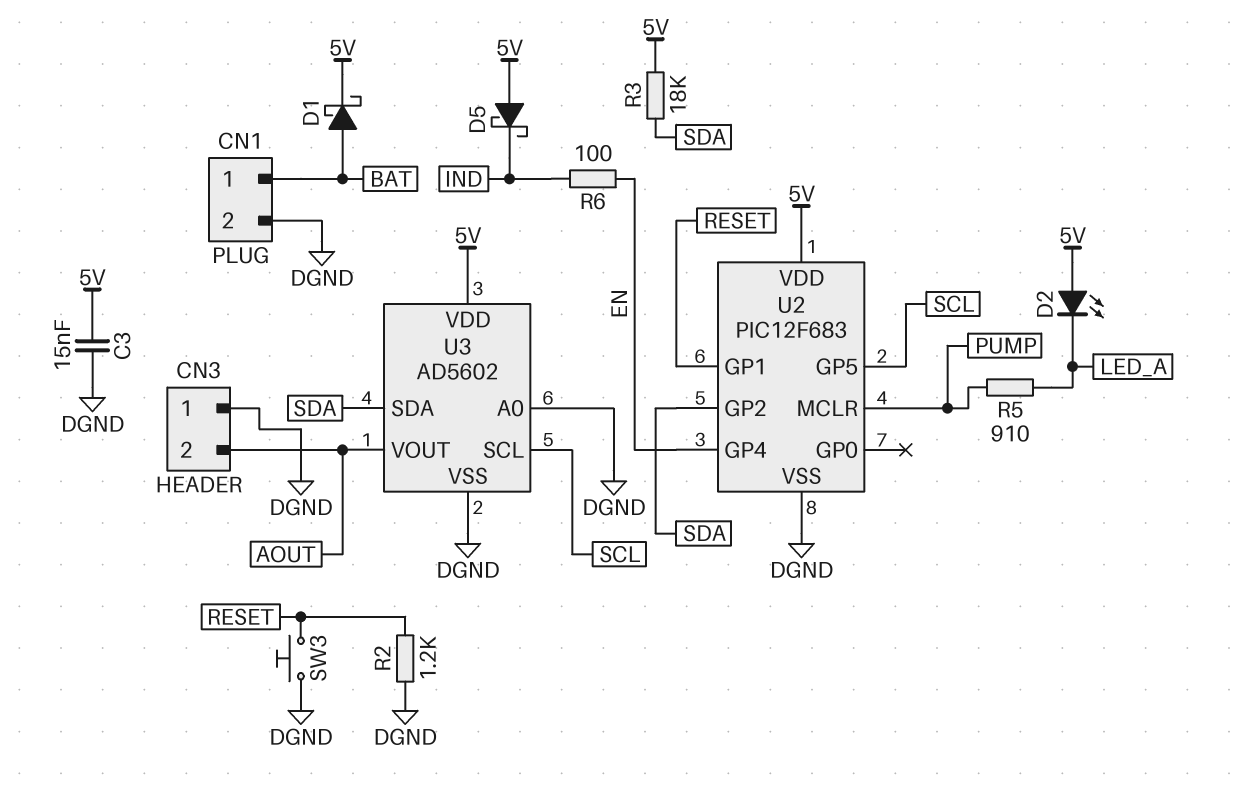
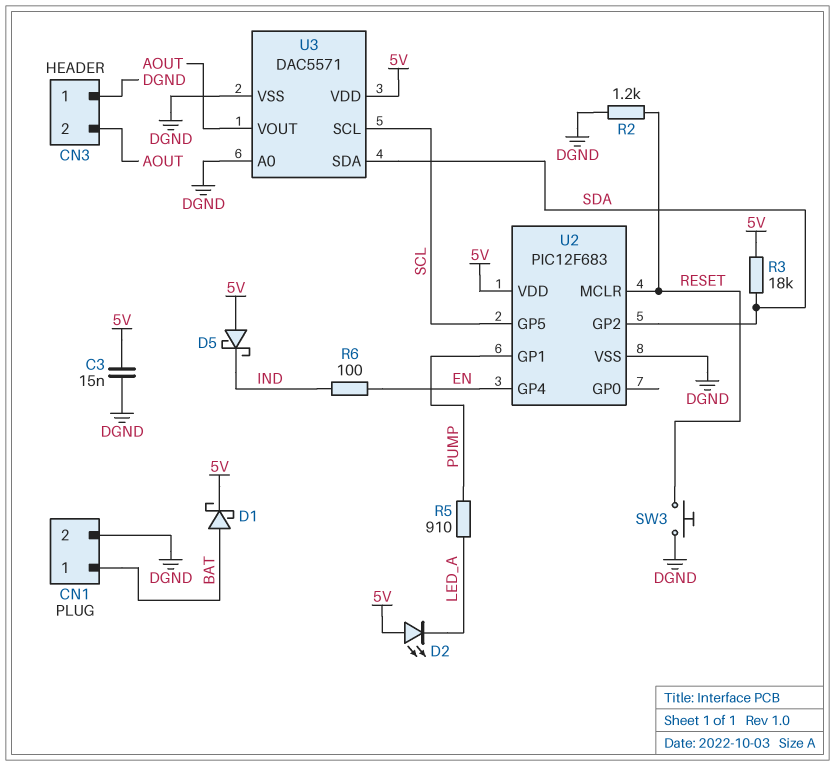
U2 pin GP1: RESET -> PUMP
U2 pin MCLR: PUMP -> RESET
U3: AD5602 -> DAC5571

